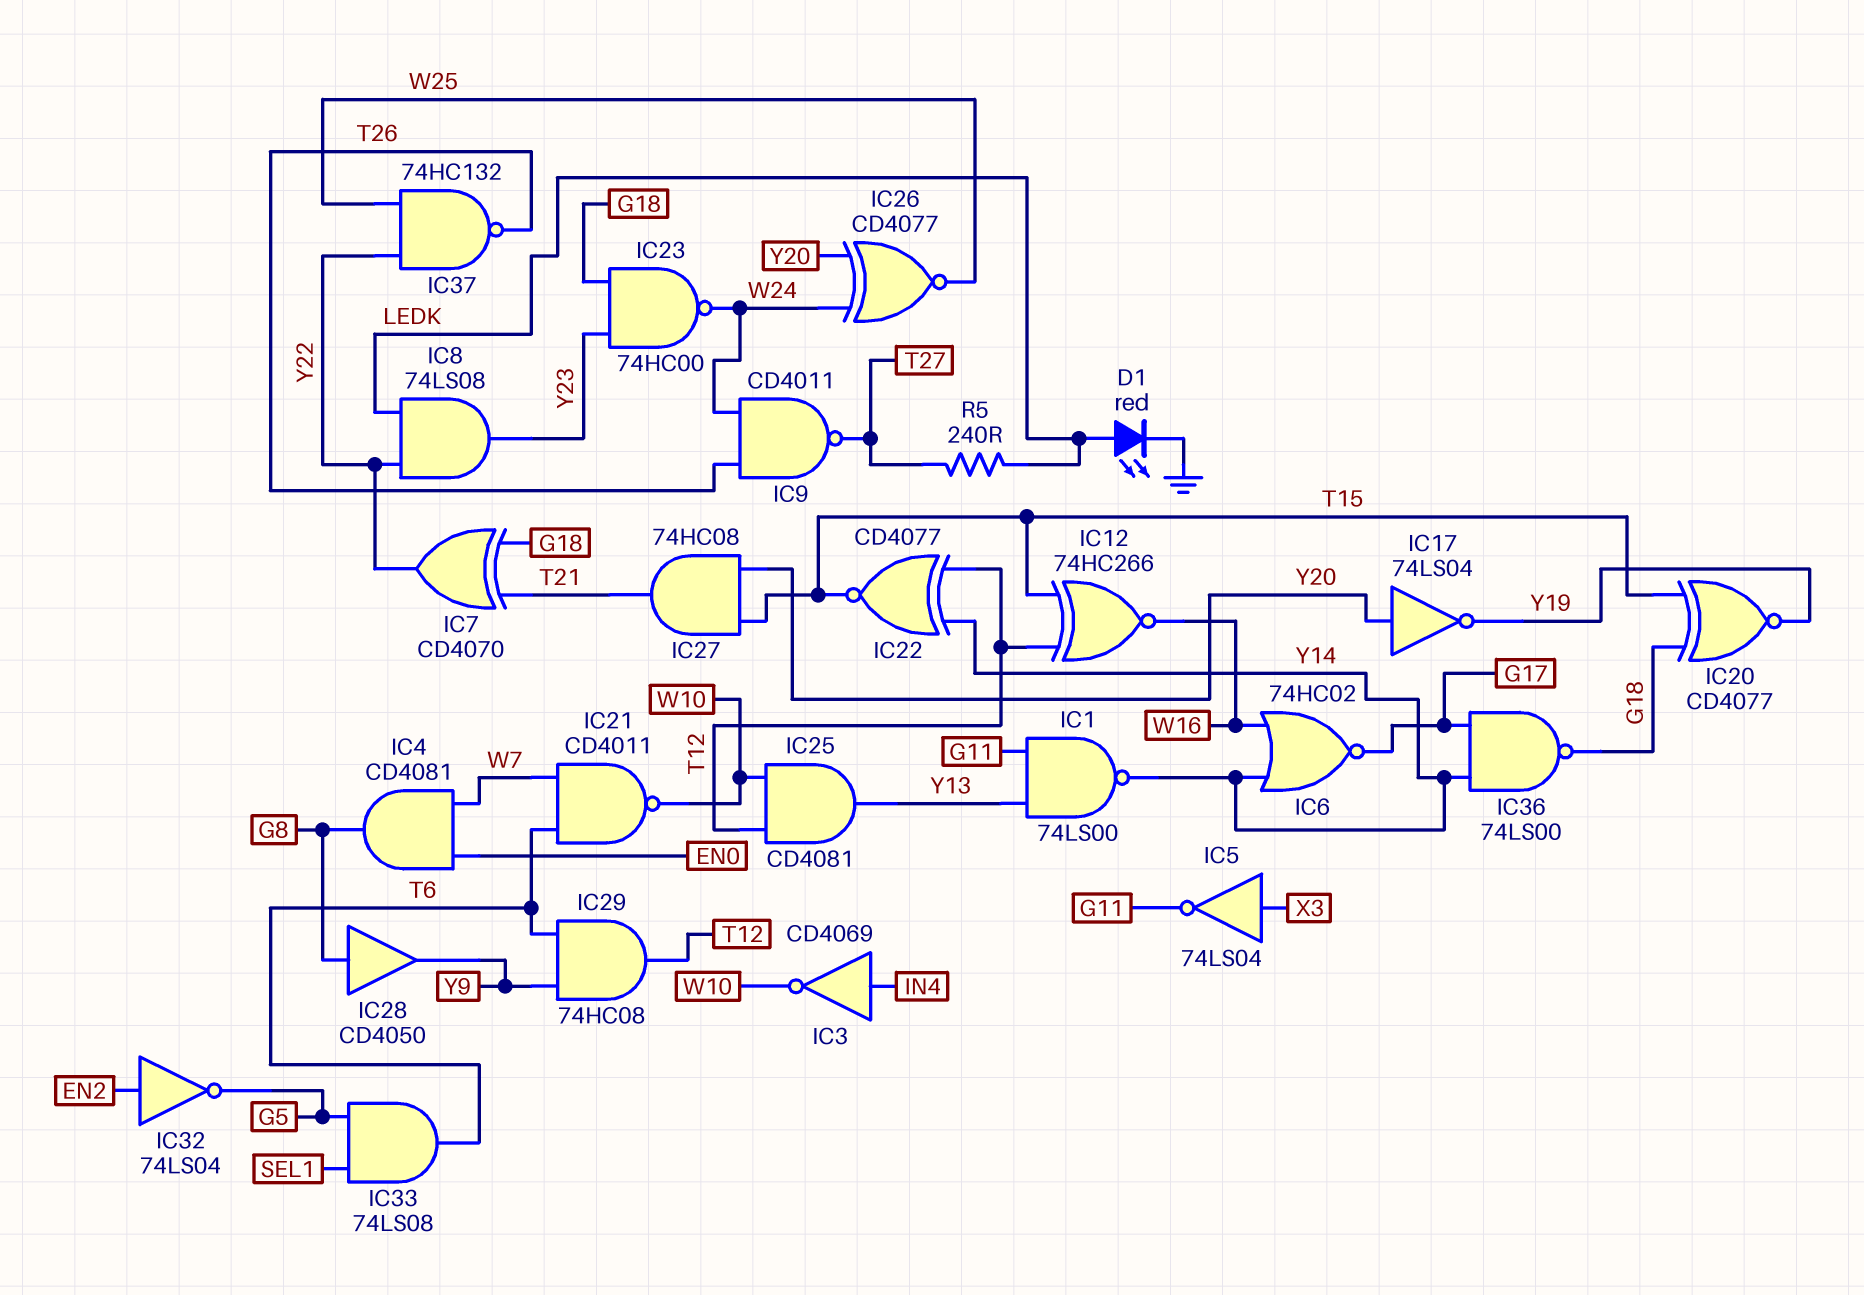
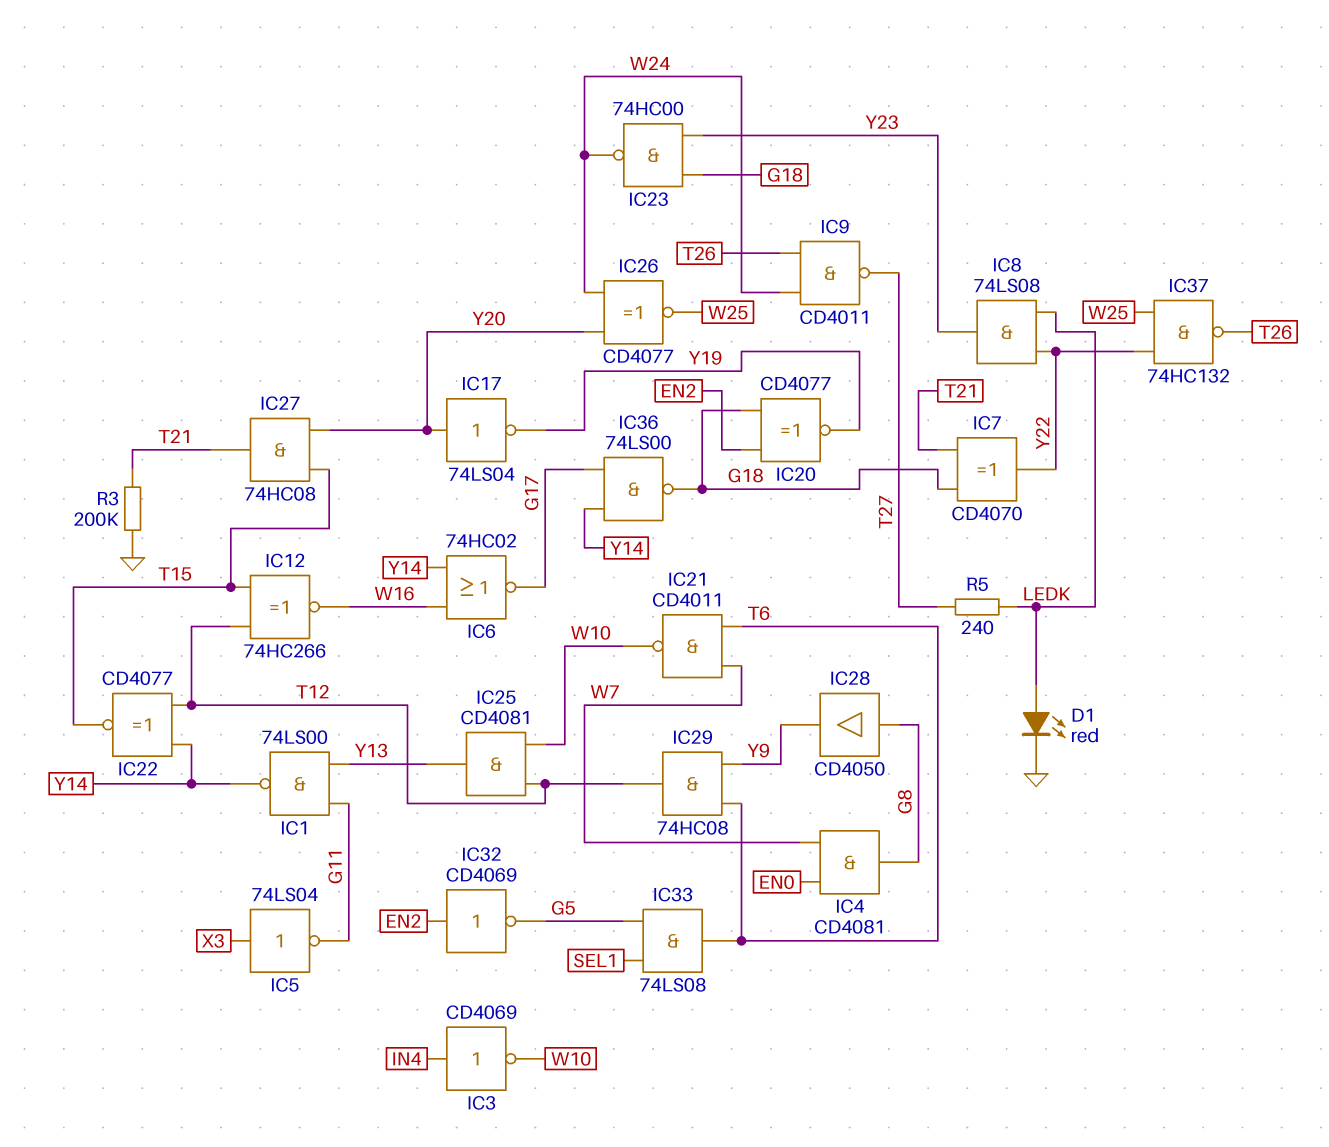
IC20: XNOR CD4077 (in G18, in T15, out Y19) -> XNOR CD4077 (in EN2, in G18, out Y19)
IC32: NOT 74LS04 (in EN2, out G5) -> NOT CD4069 (in EN2, out G5)
R3: none -> 200k (GND, T21)

